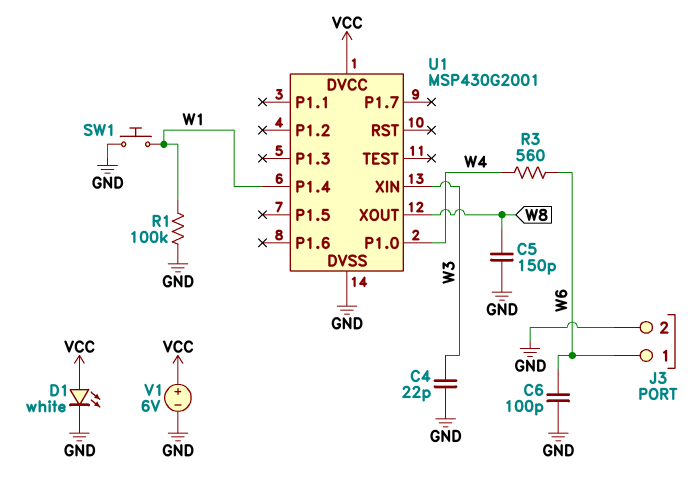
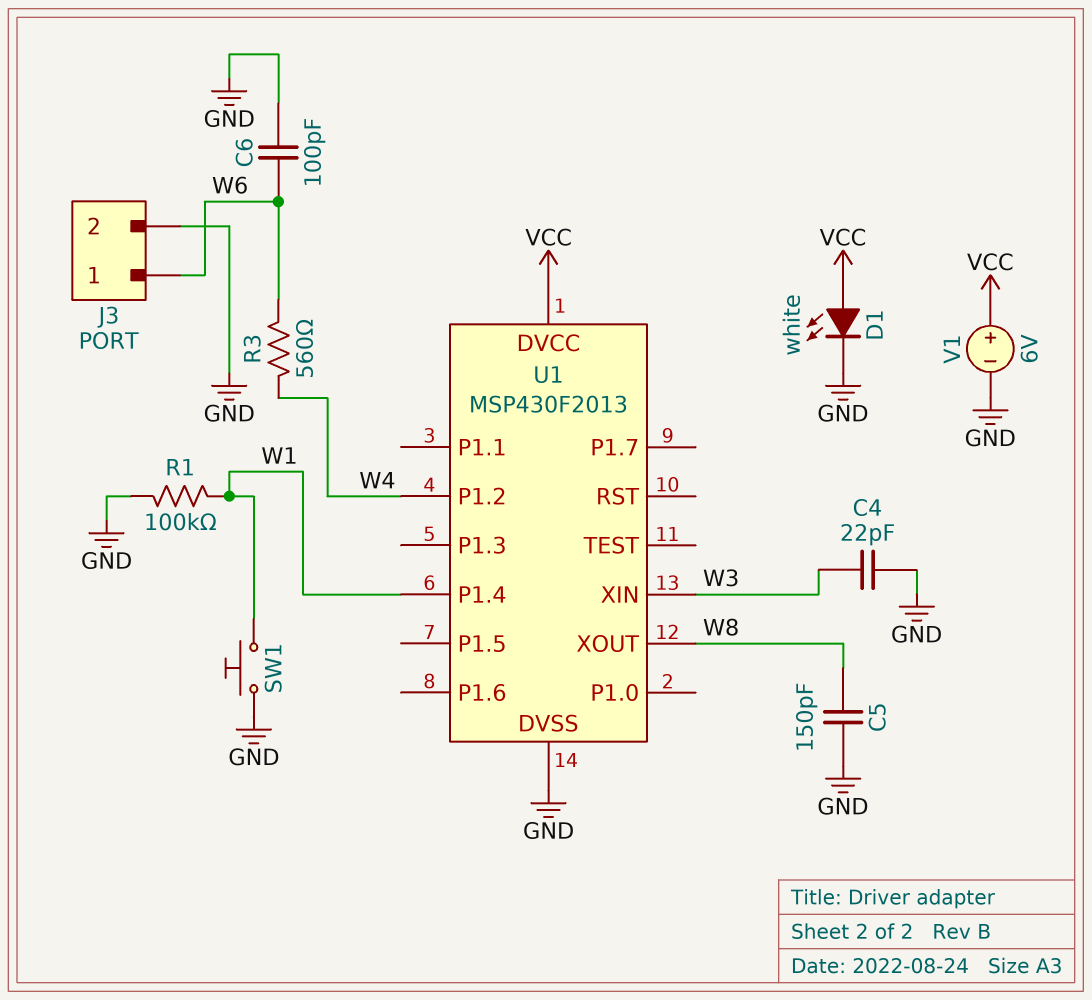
U1: MSP430G2001 -> MSP430F2013
U1 pin P1.0: W4 -> none
U1 pin P1.2: none -> W4

